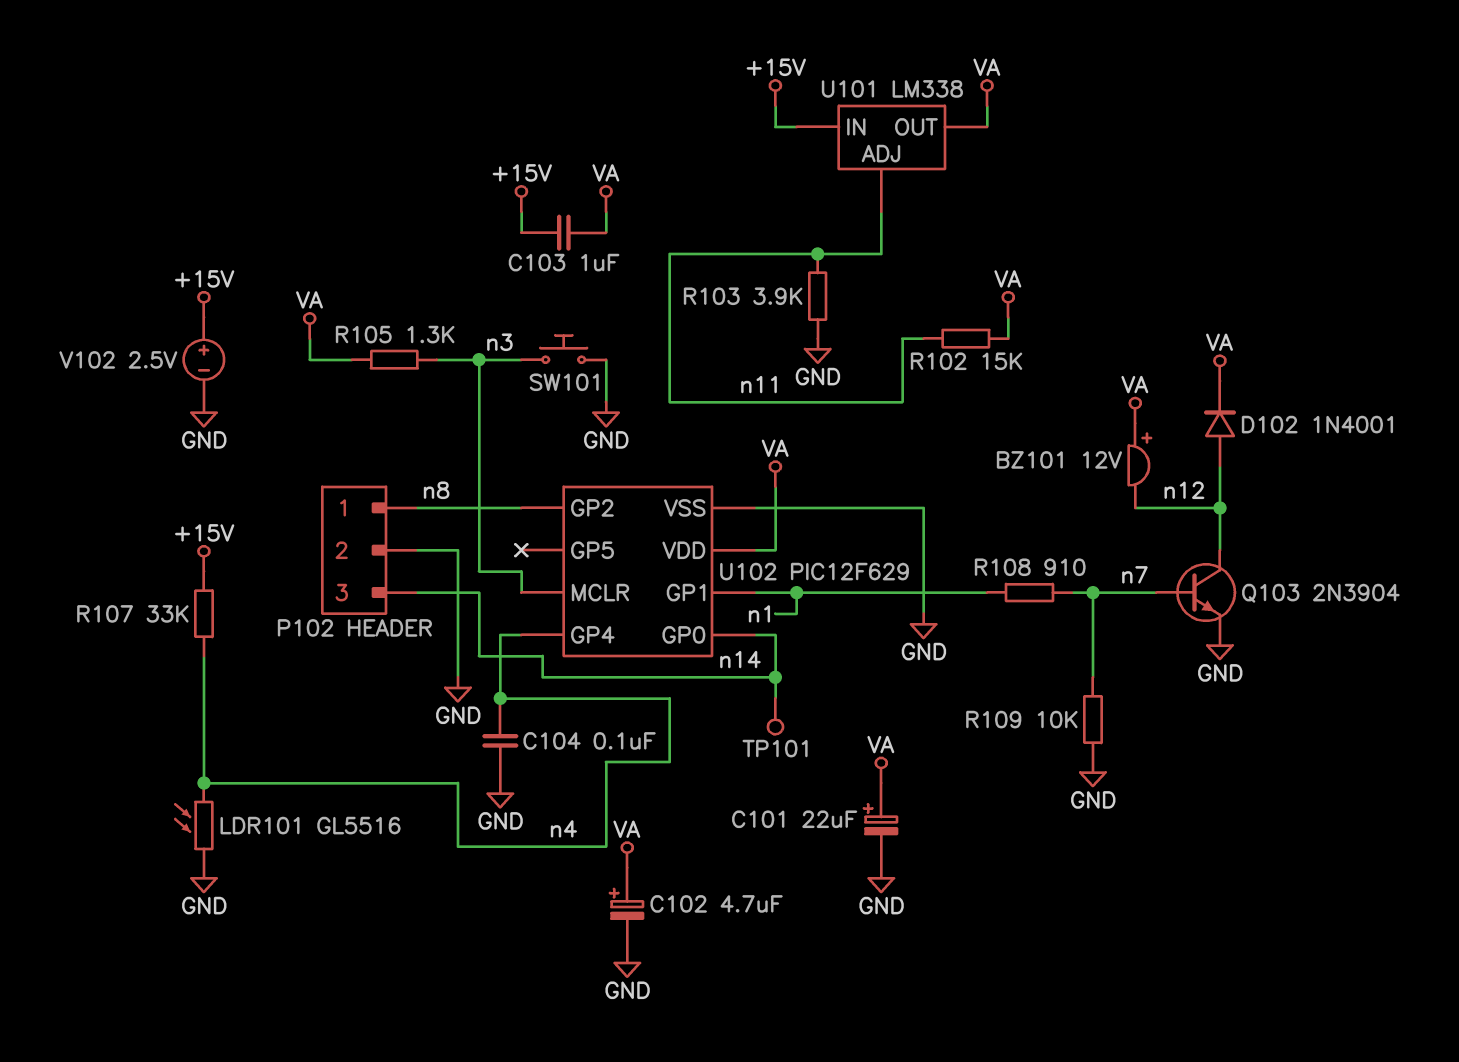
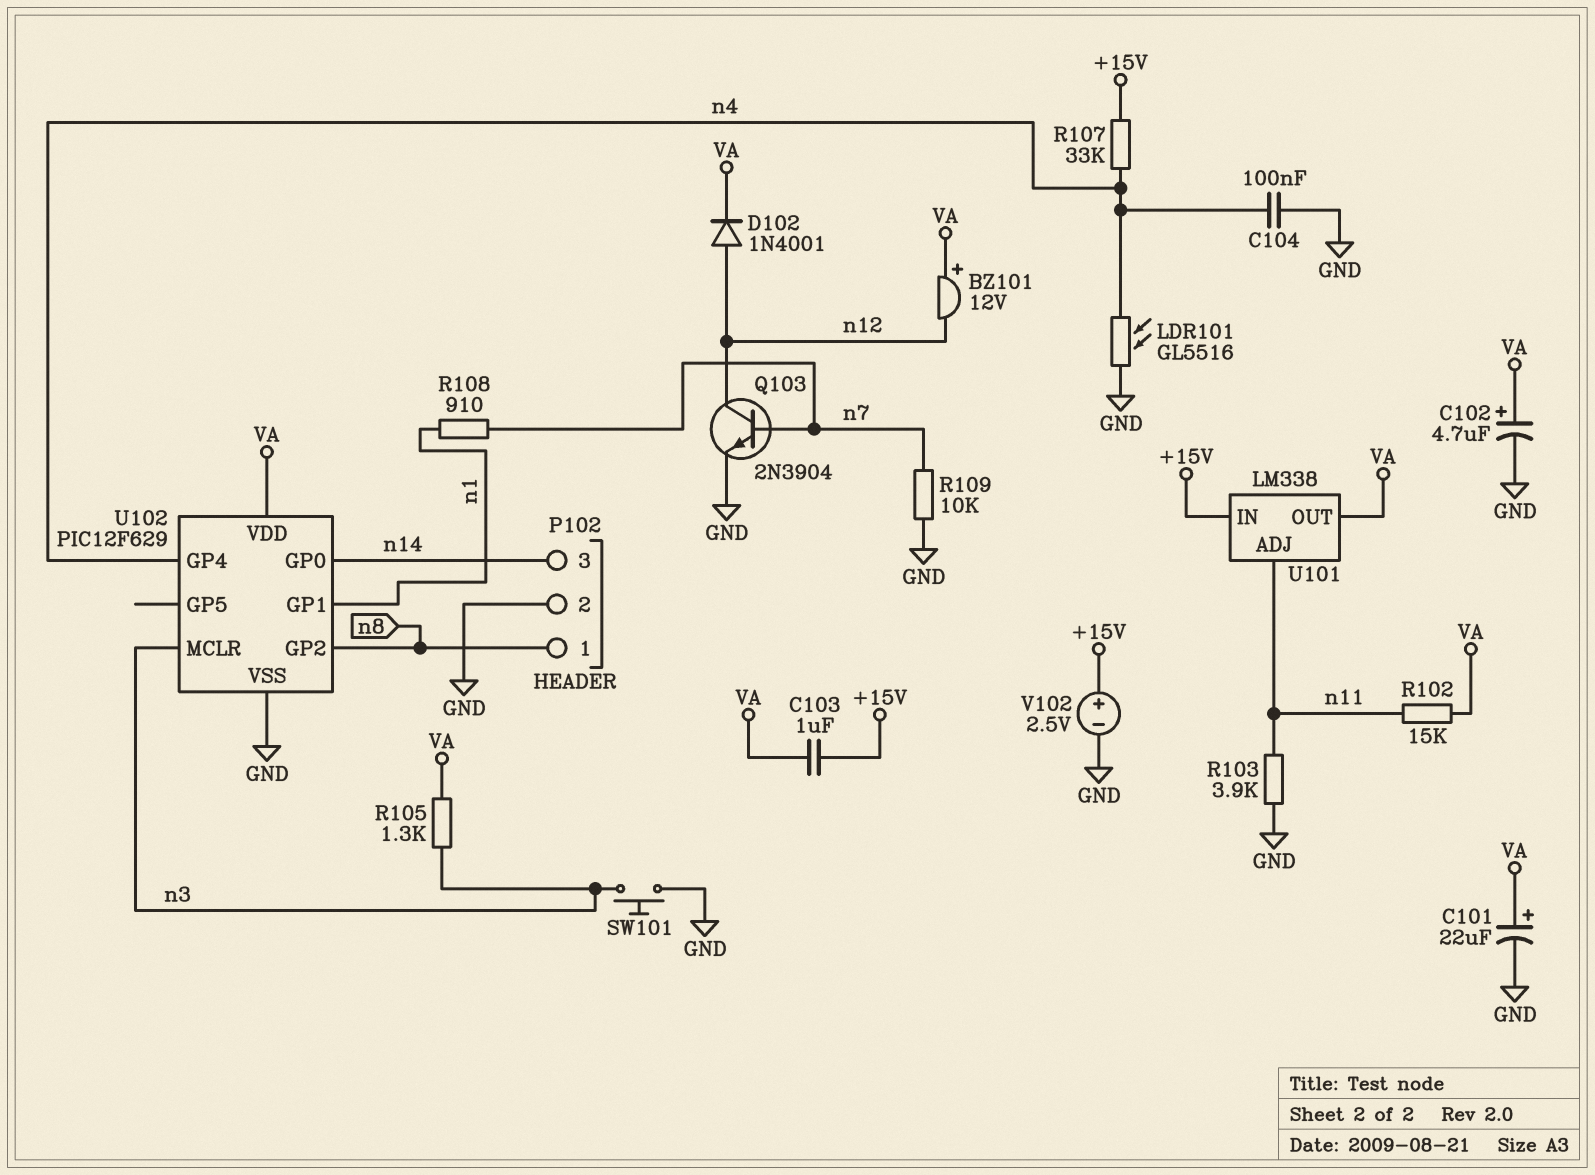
TP101: test point (n14) -> none

